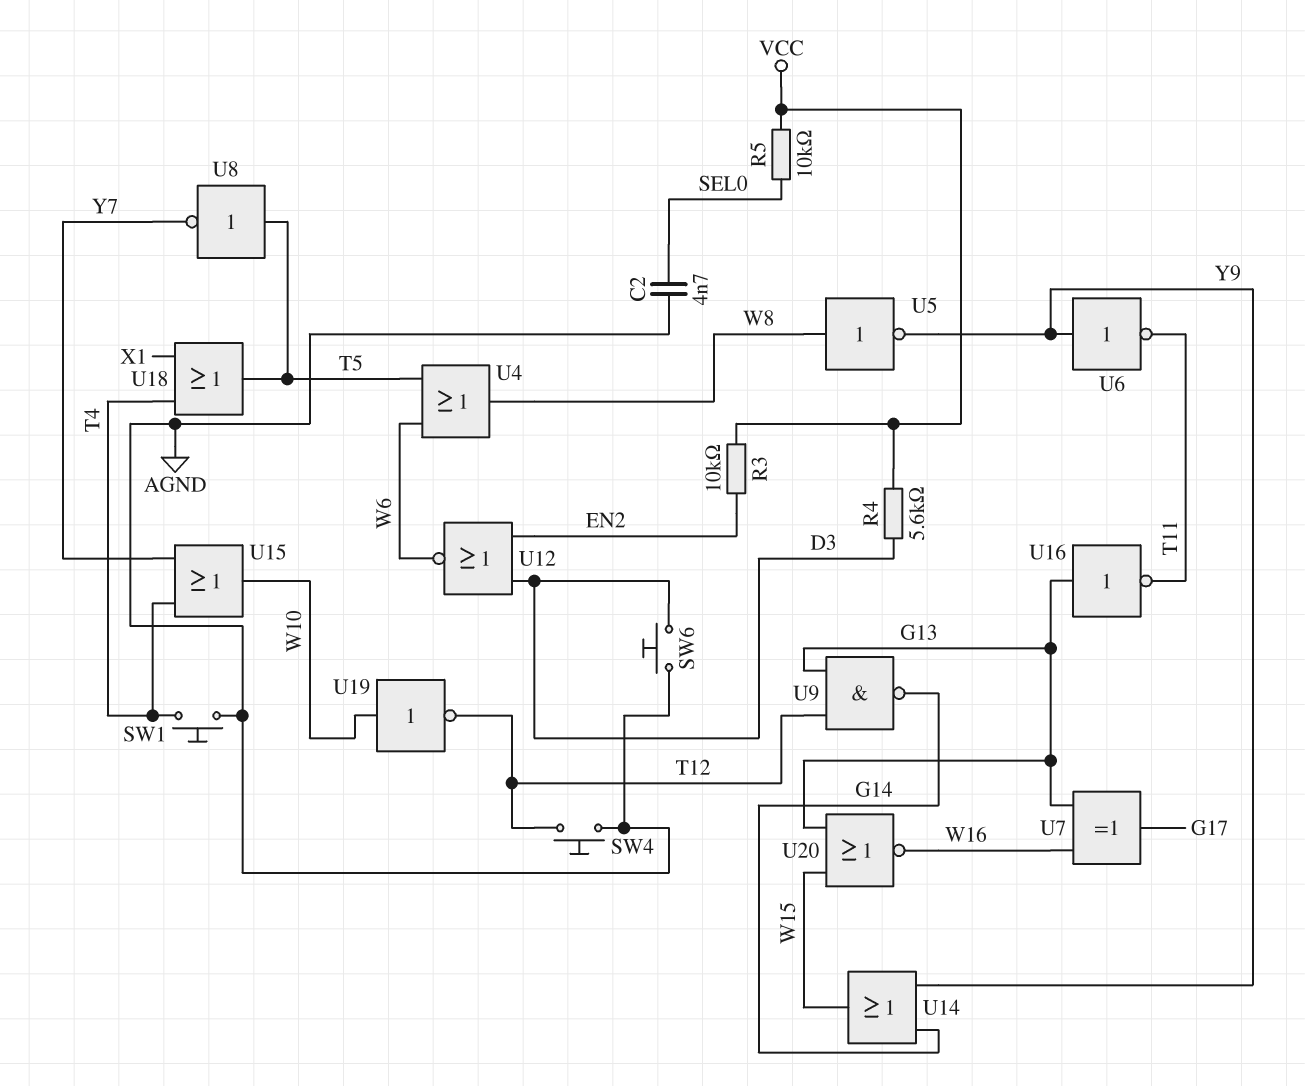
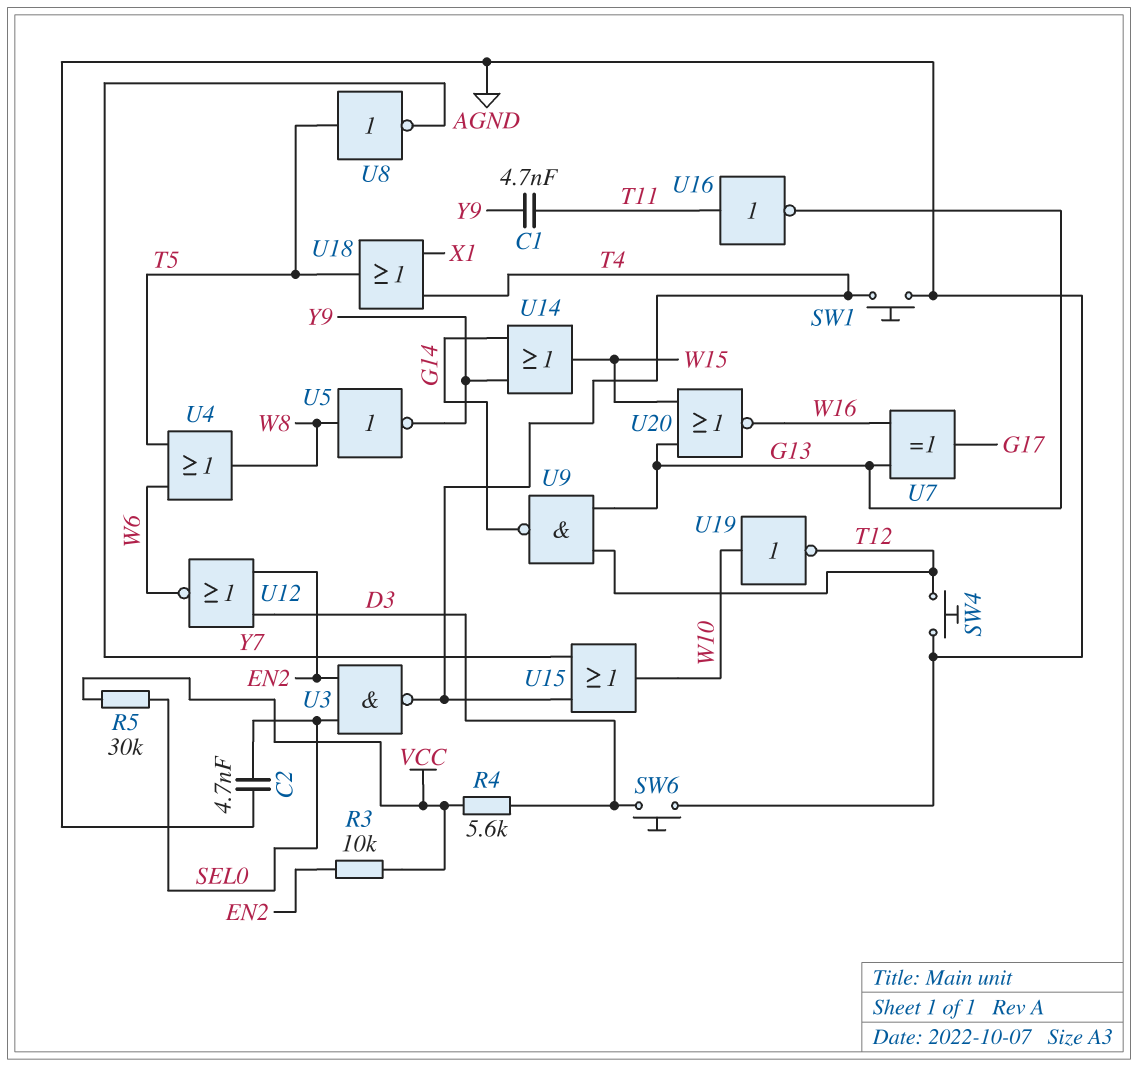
C1: none -> 4.7nF (T11, Y9)
R5: 10k (SEL0, VCC) -> 30k (SEL0, VCC)
U3: none -> NAND (in EN2, in SEL0, out T4)
U6: NOT (in Y9, out T11) -> none
U16: NOT (in G13, out T11) -> NOT (in T11, out G13)

